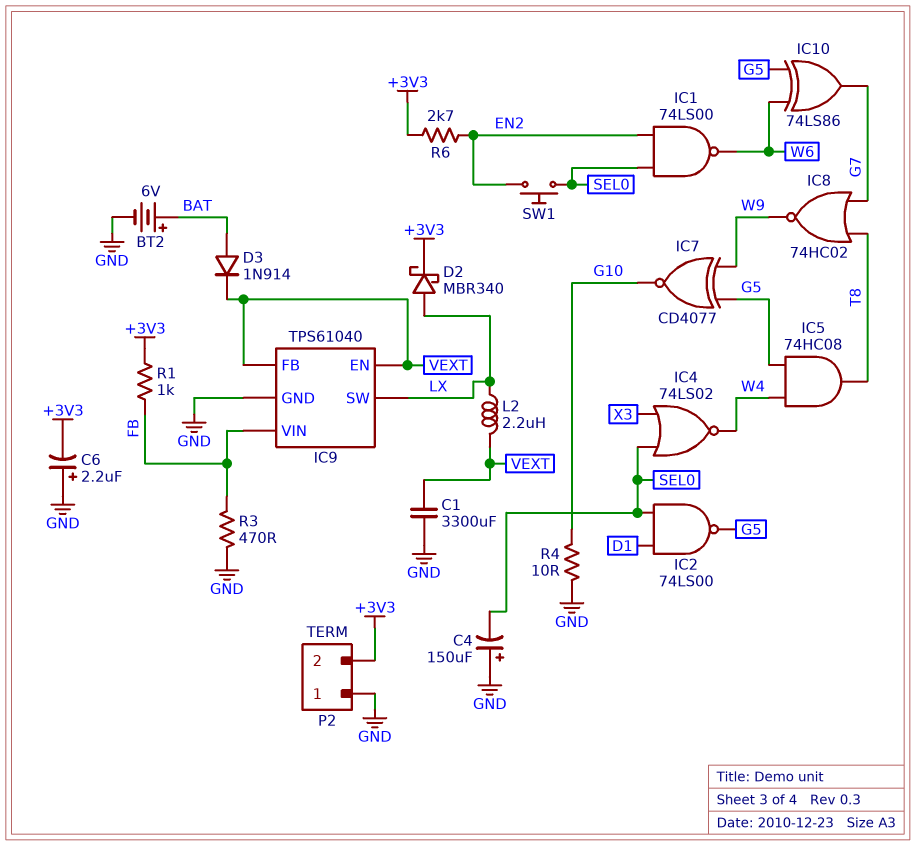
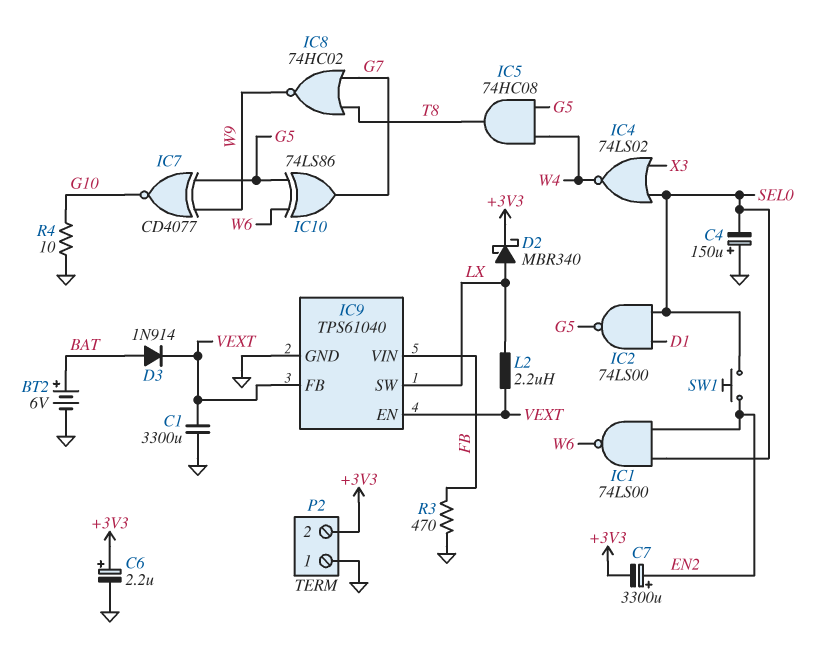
C6: 2.2uF (plus GND, minus +3V3) -> 2.2uF (plus +3V3, minus GND)
C7: none -> 3300uF (plus EN2, minus +3V3)
R1: 1k (+3V3, FB) -> none
R6: 2.7k (+3V3, EN2) -> none

